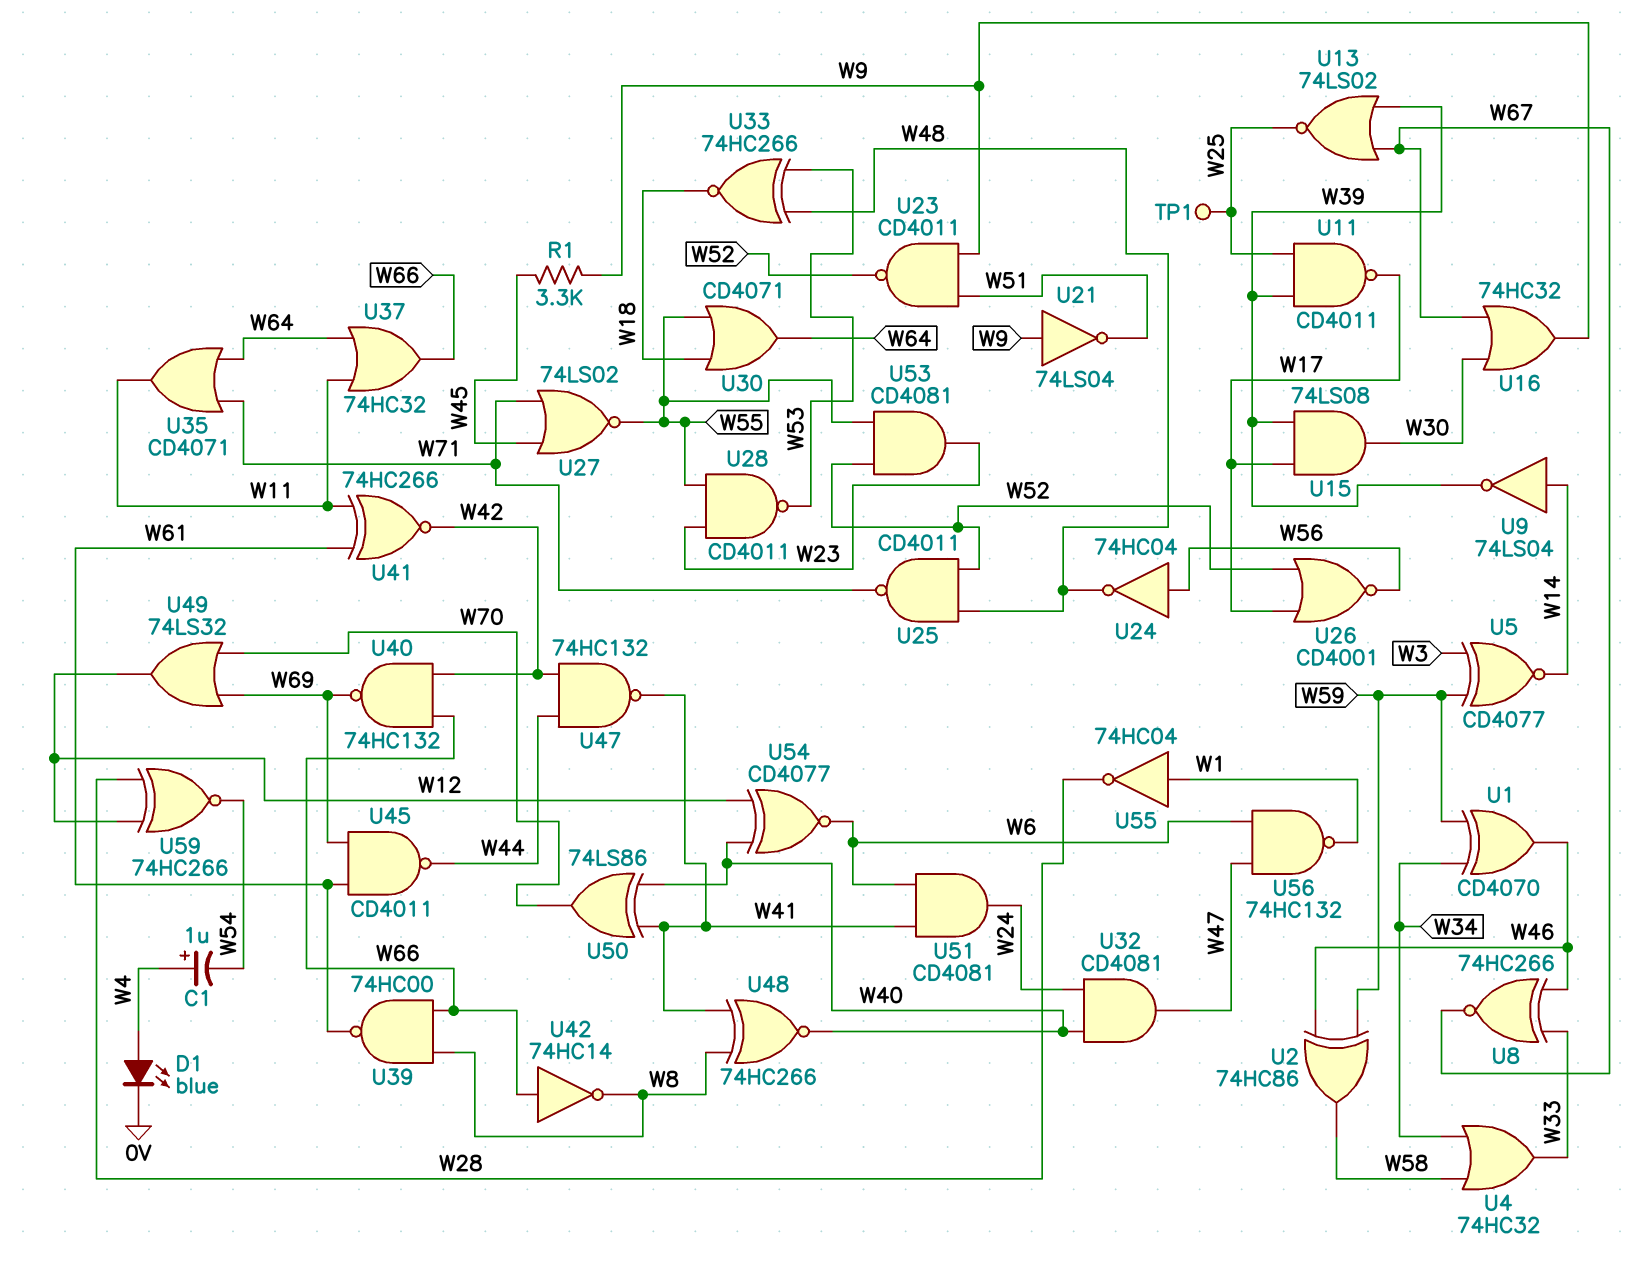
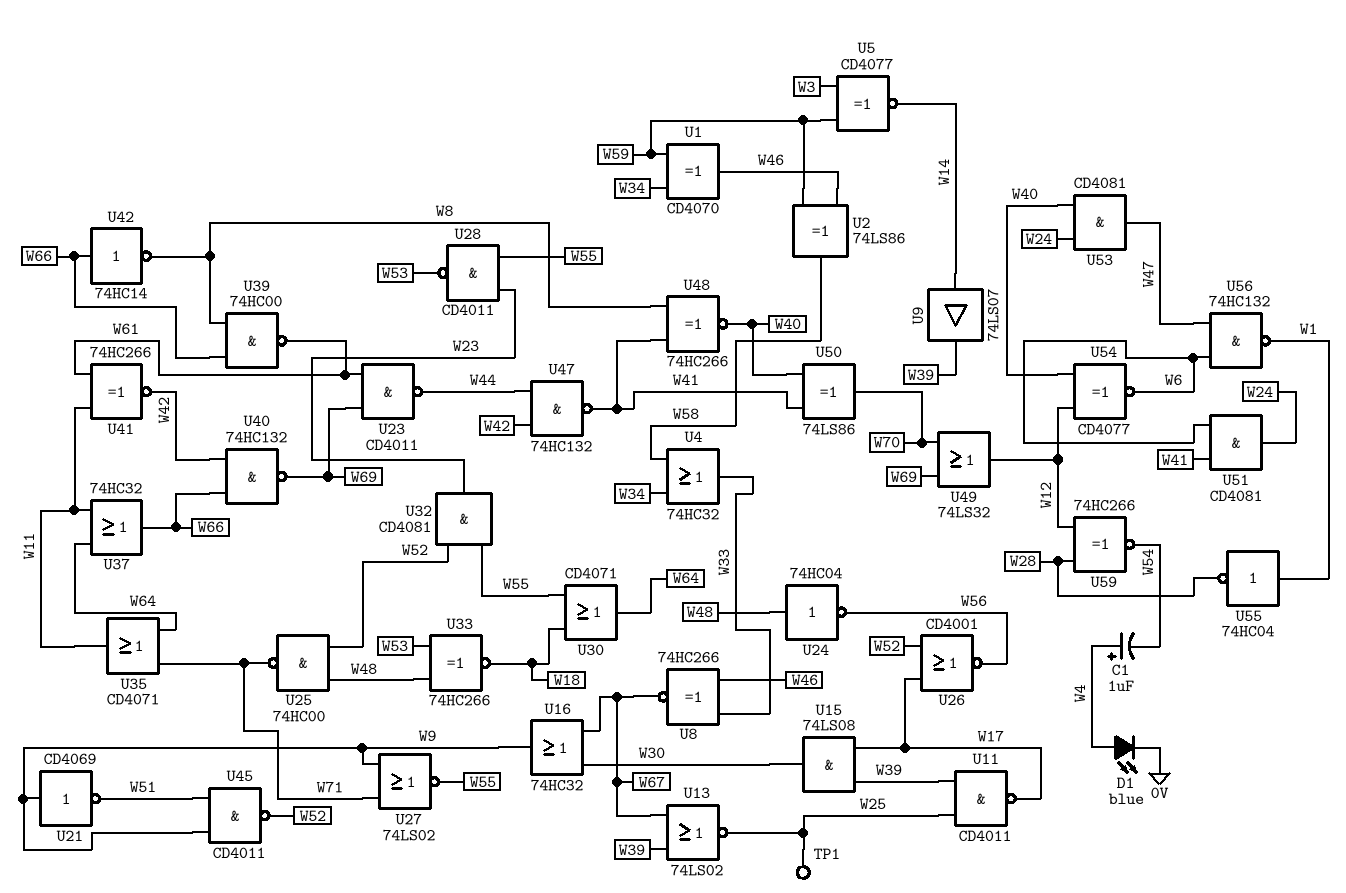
R1: 3.3k (W9, W45) -> none
U2: XOR 74HC86 (in W46, in W59, out W58) -> XOR 74LS86 (in W46, in W59, out W58)
U9: NOT 74LS04 (in W14, out W39) -> buffer 74LS07 (in W14, out W39)
U21: NOT 74LS04 (in W9, out W51) -> NOT CD4069 (in W9, out W51)
U23: NAND CD4011 (in W9, in W51, out W52) -> NAND CD4011 (in W61, in W69, out W44)
U24: NOT 74HC04 (in W56, out W48) -> NOT 74HC04 (in W48, out W56)
U25: NAND CD4011 (in W48, in W52, out W71) -> NAND 74HC00 (in W48, in W52, out W71)
U27: NOR 74LS02 (in W45, in W71, out W55) -> NOR 74LS02 (in W9, in W71, out W55)
U32: AND CD4081 (in W24, in W40, out W47) -> AND CD4081 (in W52, in W55, out W23)
U45: NAND CD4011 (in W61, in W69, out W44) -> NAND CD4011 (in W9, in W51, out W52)
U53: AND CD4081 (in W52, in W55, out W23) -> AND CD4081 (in W24, in W40, out W47)

